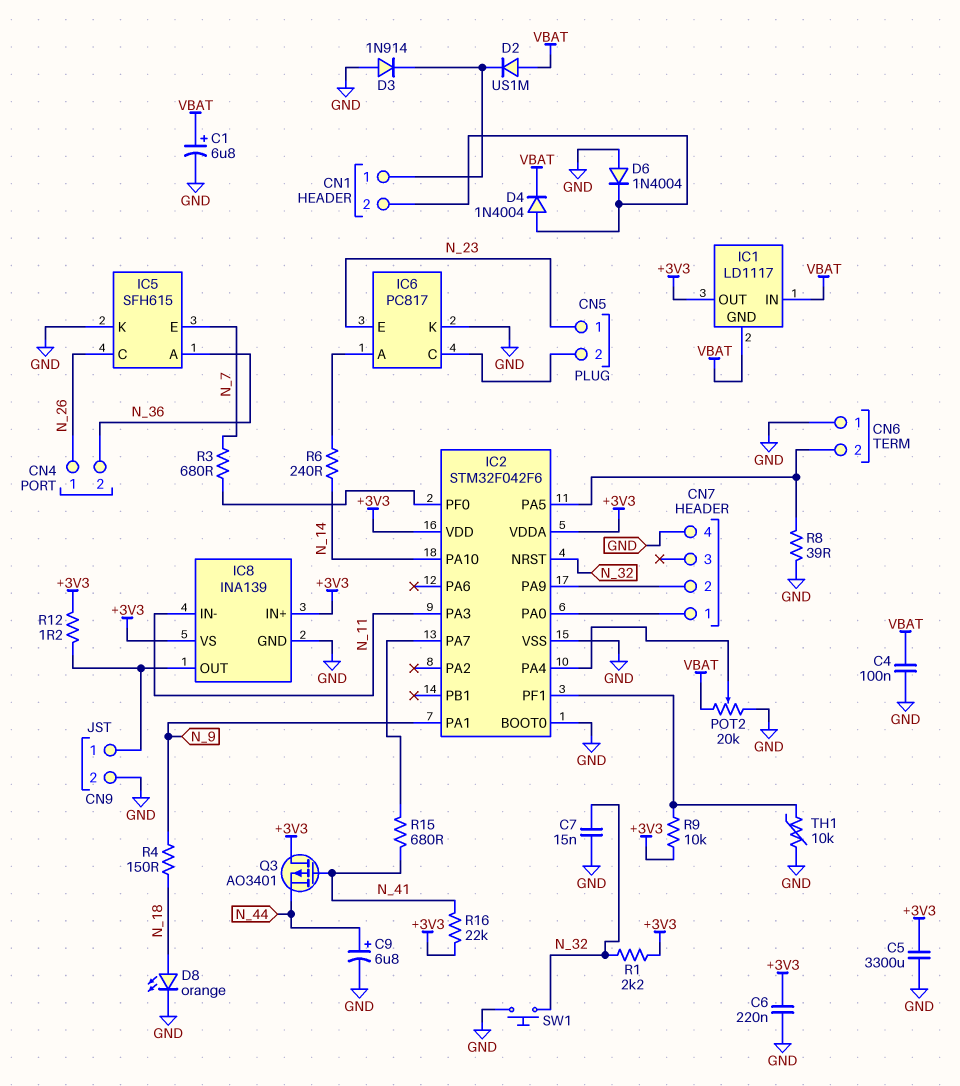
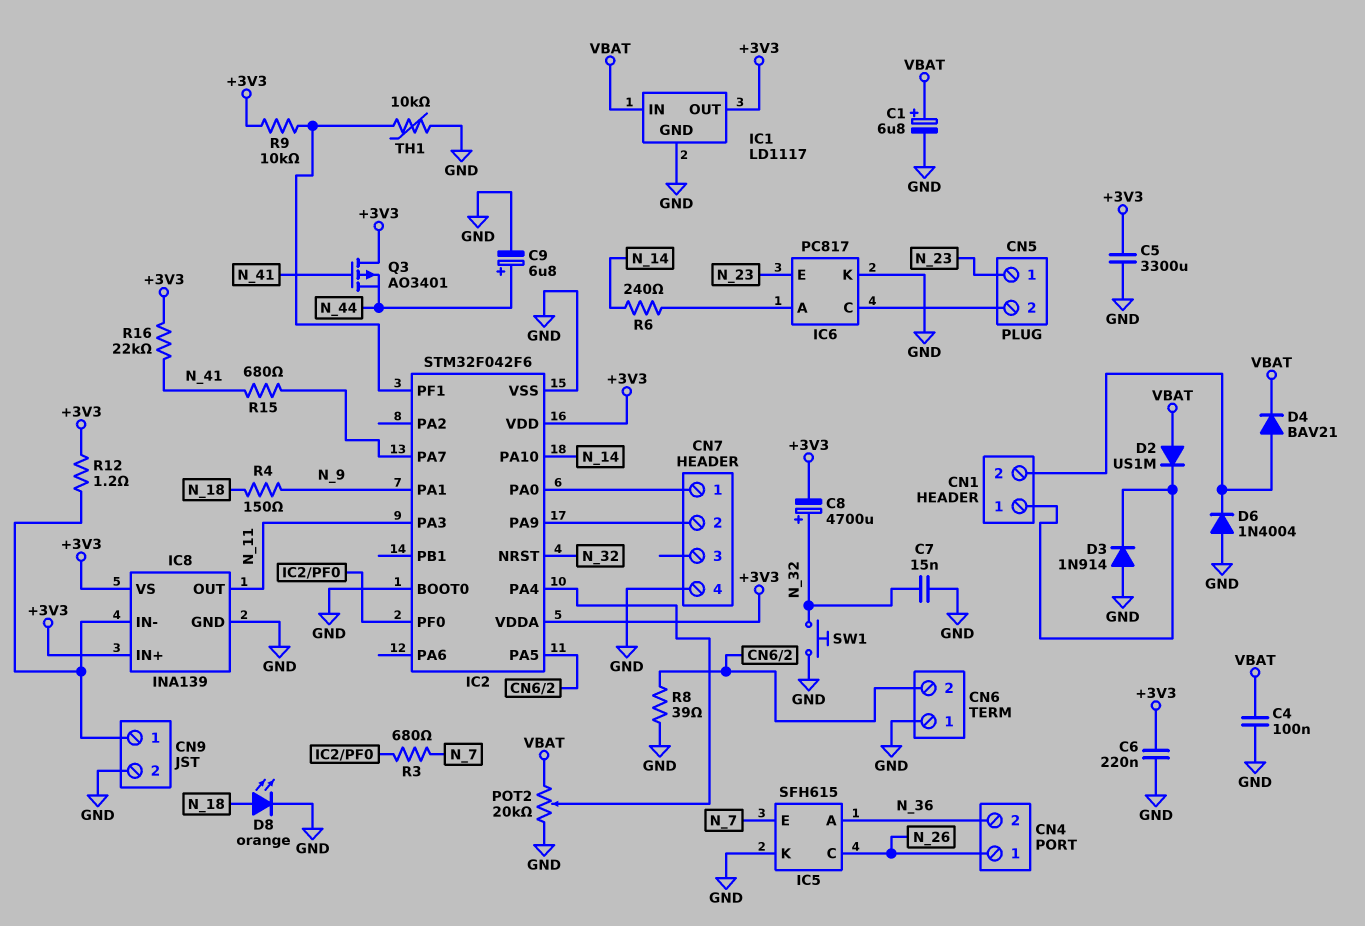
C8: none -> 4700uF (plus N_32, minus +3V3)
D4: diode 1N4004 (A CN1/2, K VBAT) -> diode BAV21 (A CN1/2, K VBAT)
IC1 pin GND: VBAT -> GND
IC8 pin IN-: N_11 -> CN9/1
IC8 pin OUT: CN9/1 -> N_11
R1: 2.2k (+3V3, N_32) -> none

